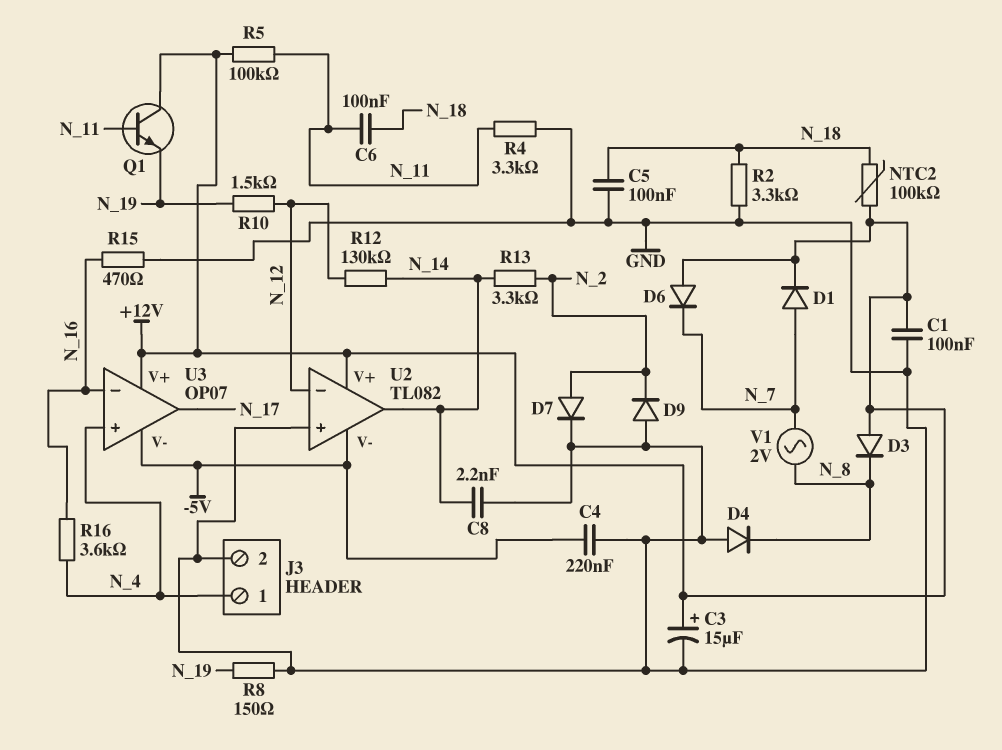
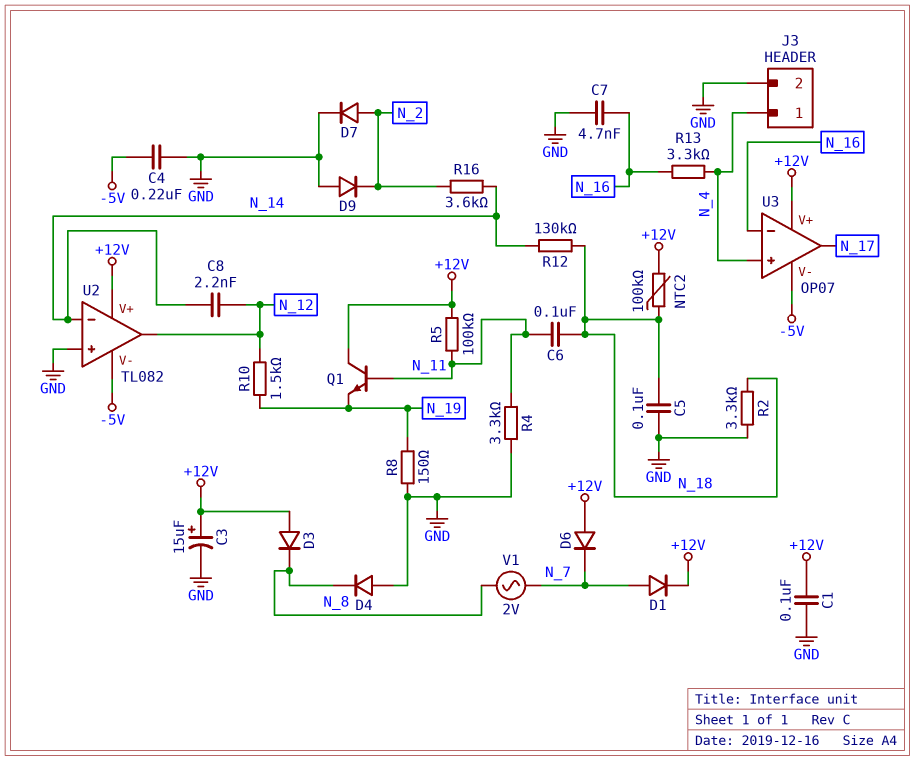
C7: none -> 4.7nF (GND, N_16)
C8: 2.2nF (GND, N_14) -> 2.2nF (N_12, N_14)
R12: 130k (N_12, N_14) -> 130k (N_14, N_18)
R13: 3.3k (N_2, N_14) -> 3.3k (N_4, N_16)
R15: 470 (GND, N_16) -> none
R16: 3.6k (N_4, N_16) -> 3.6k (N_2, N_14)
U2 pin in-: N_12 -> N_14
U2 pin out: N_14 -> N_12

